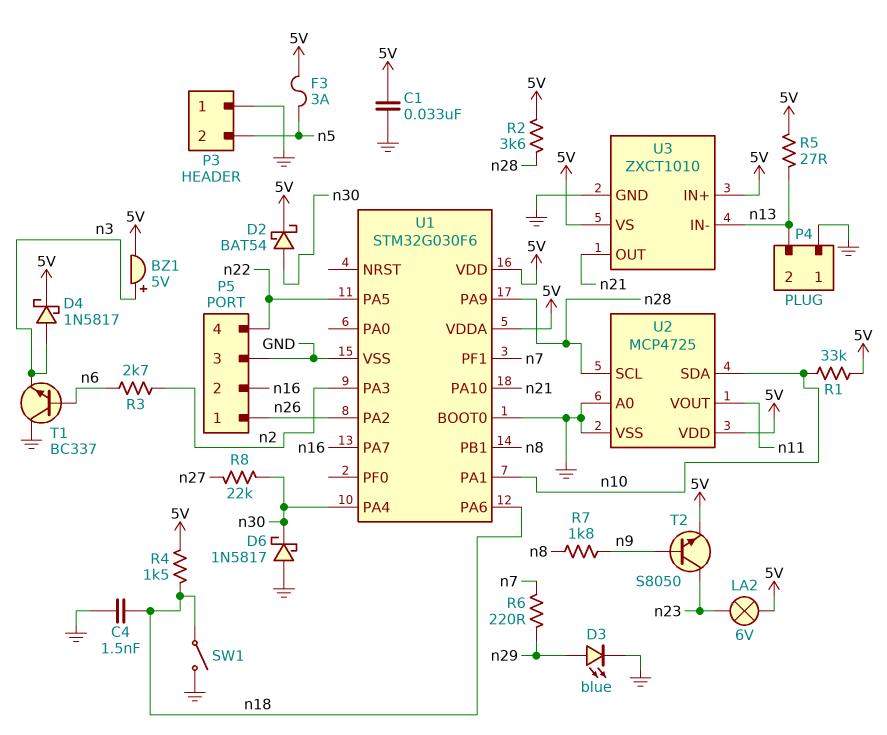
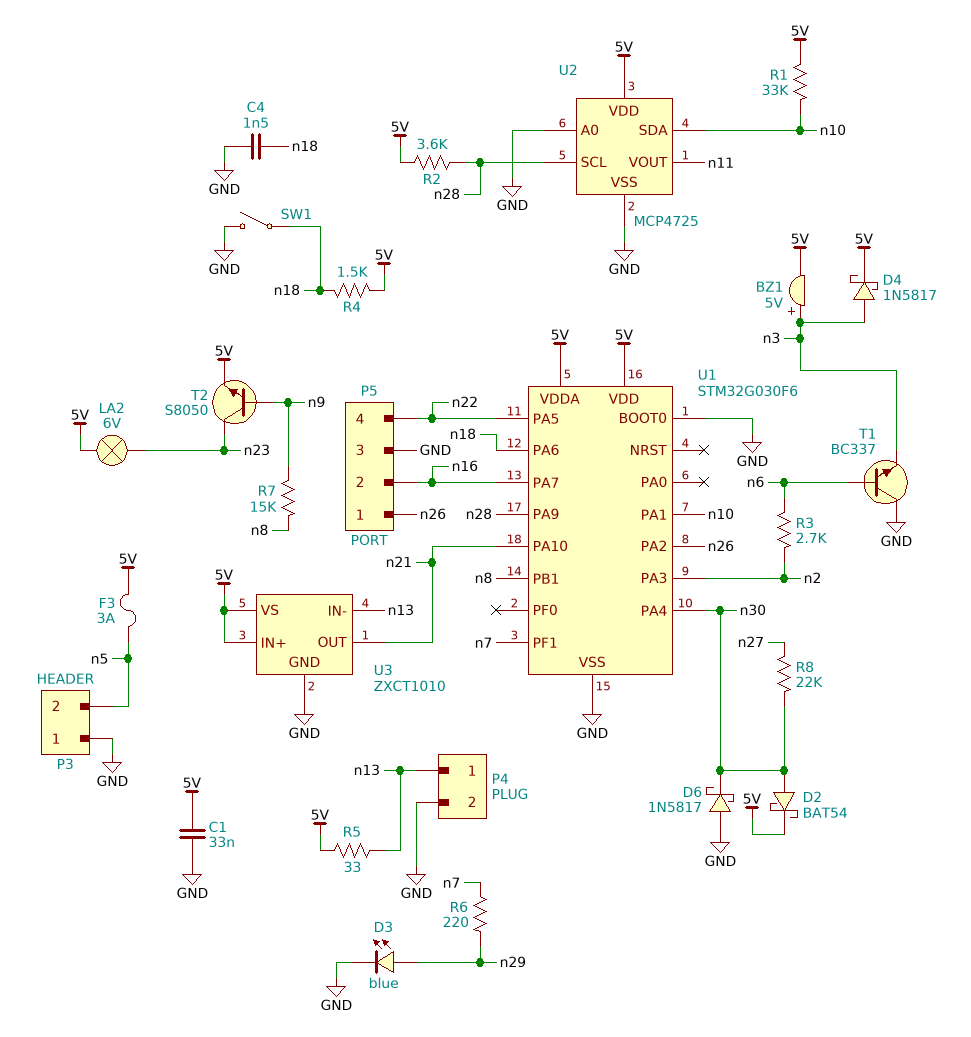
P4 pin 1: GND -> n13
P4 pin 2: n13 -> GND
R5: 27 (5V, n13) -> 33 (5V, n13)
R7: 1.8k (n8, n9) -> 15k (n8, n9)

